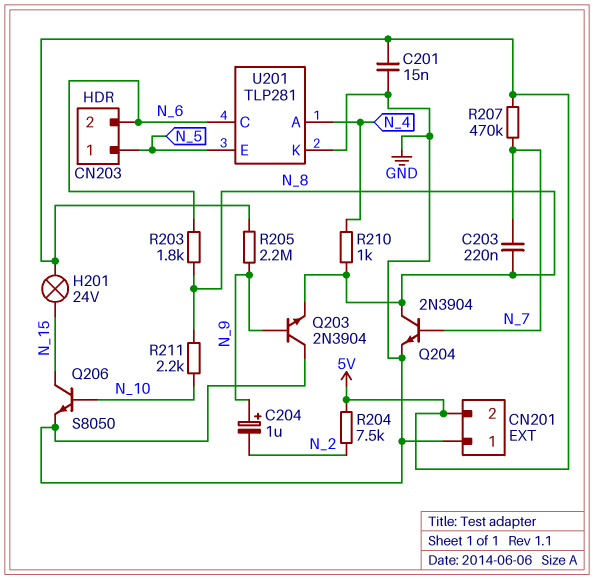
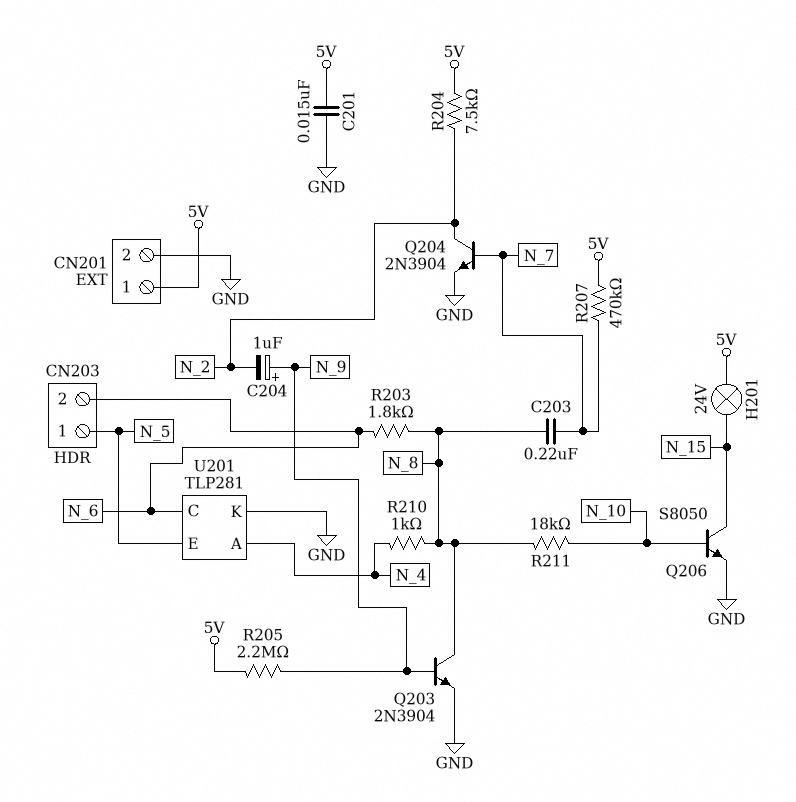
CN201 pin 1: GND -> 5V
CN201 pin 2: 5V -> GND
Q203: NPN 2N3904 (B N_9, C GND, E N_8) -> NPN 2N3904 (B N_9, C N_8, E GND)
Q204: NPN 2N3904 (B N_7, C N_8, E GND) -> NPN 2N3904 (B N_7, C N_2, E GND)
R211: 2.2k (N_8, N_10) -> 18k (N_8, N_10)

